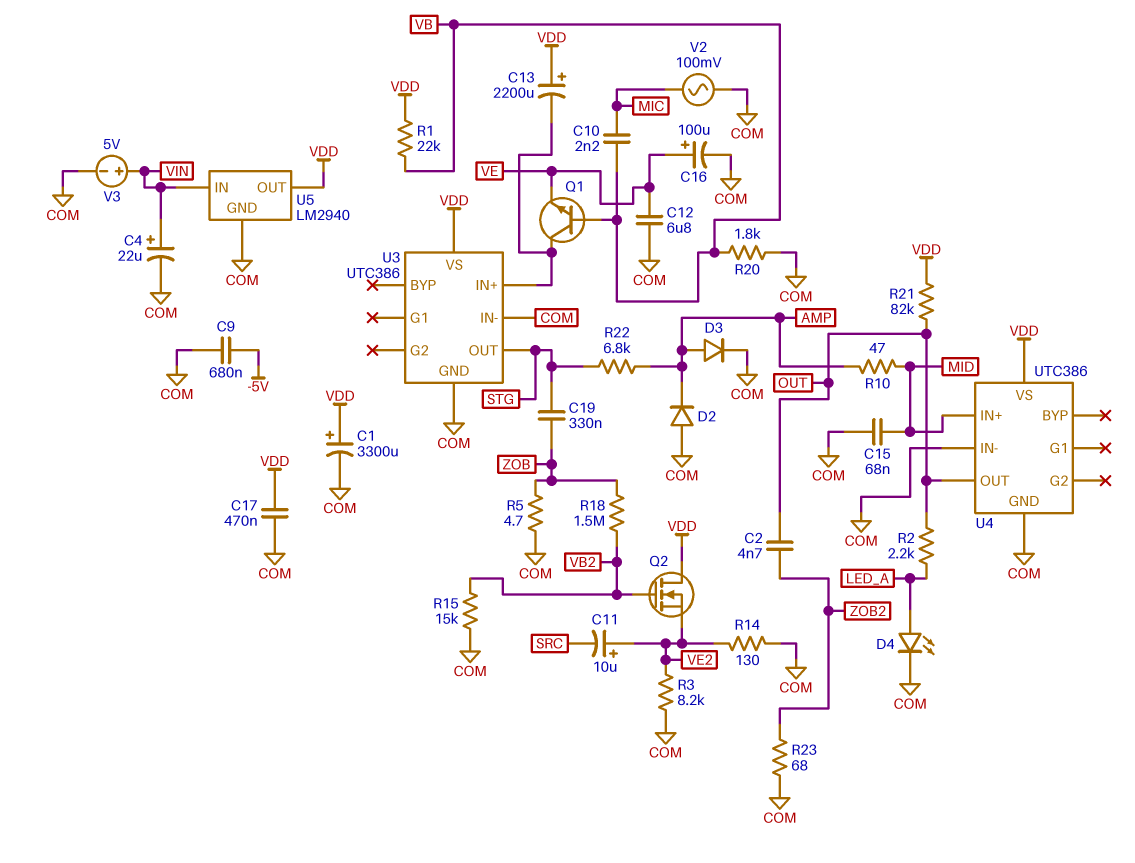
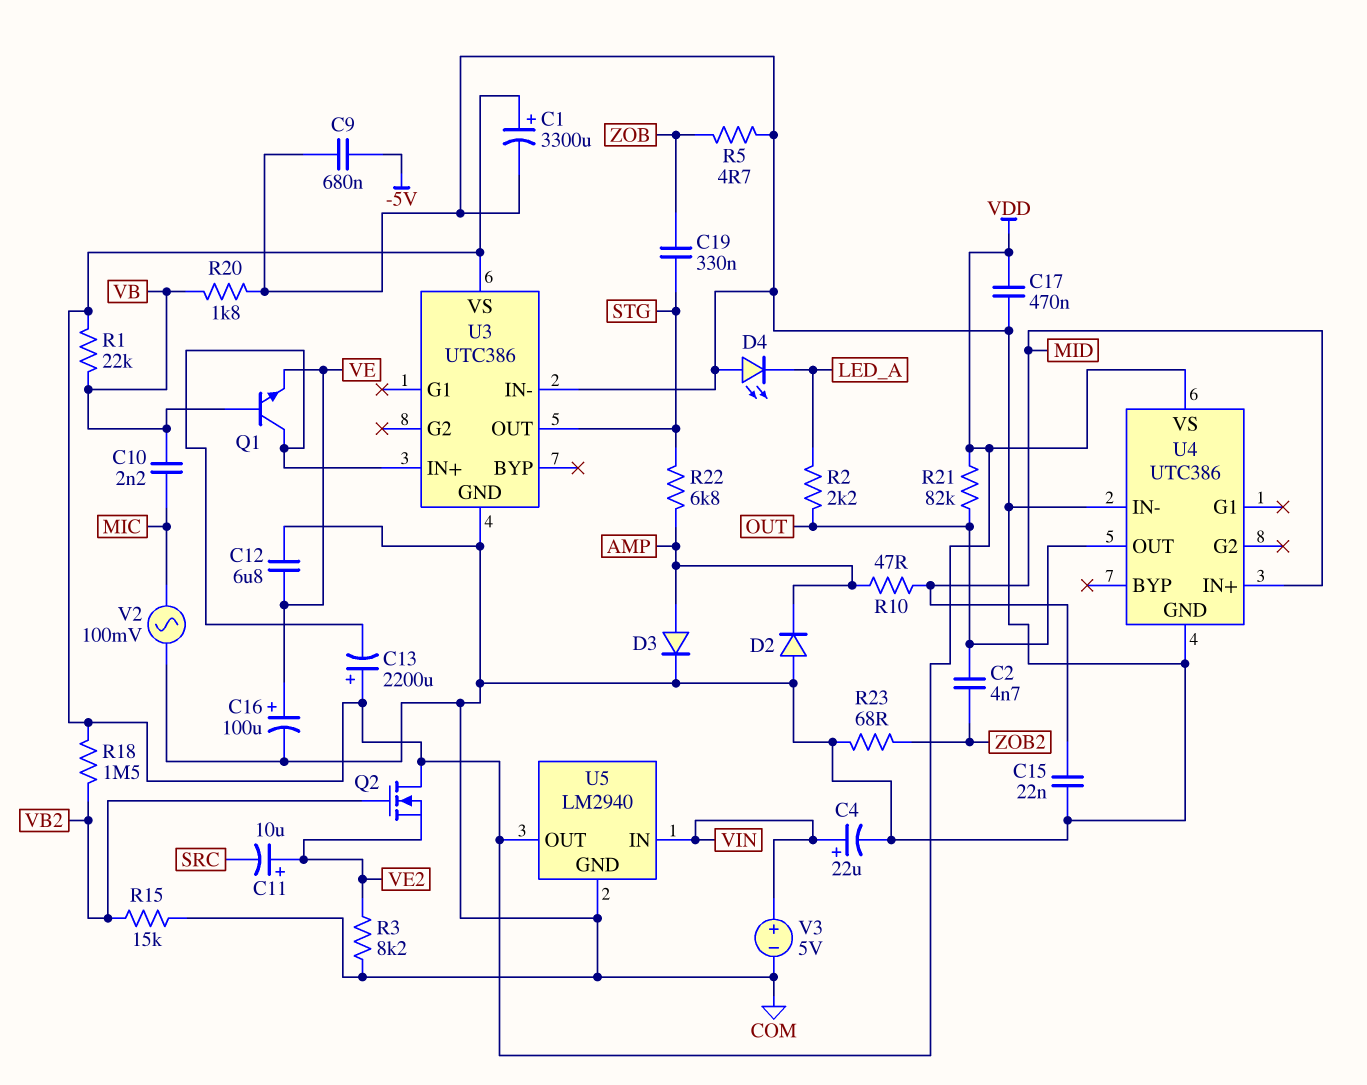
C15: 68nF (COM, MID) -> 22nF (COM, MID)
D4: LED (A LED_A, K COM) -> LED (A COM, K LED_A)
R14: 130 (COM, VE2) -> none
R18: 1.5M (VB2, ZOB) -> 1.5M (VB2, VDD)

